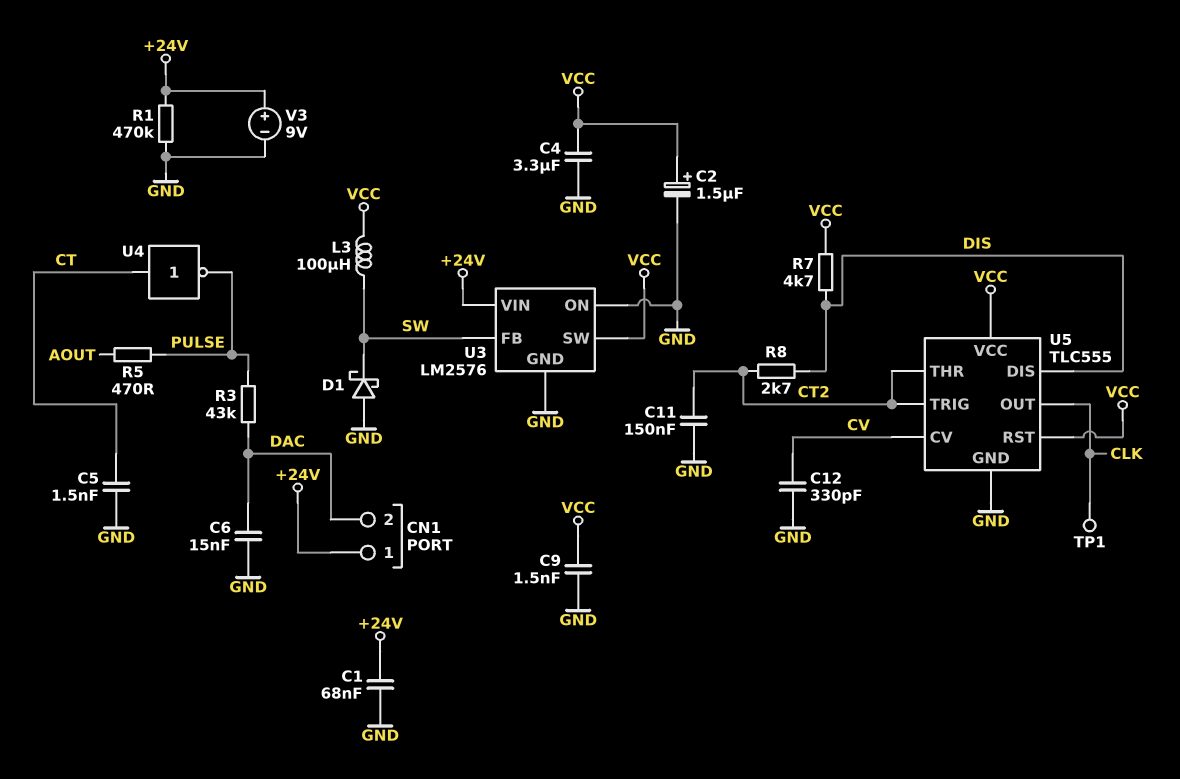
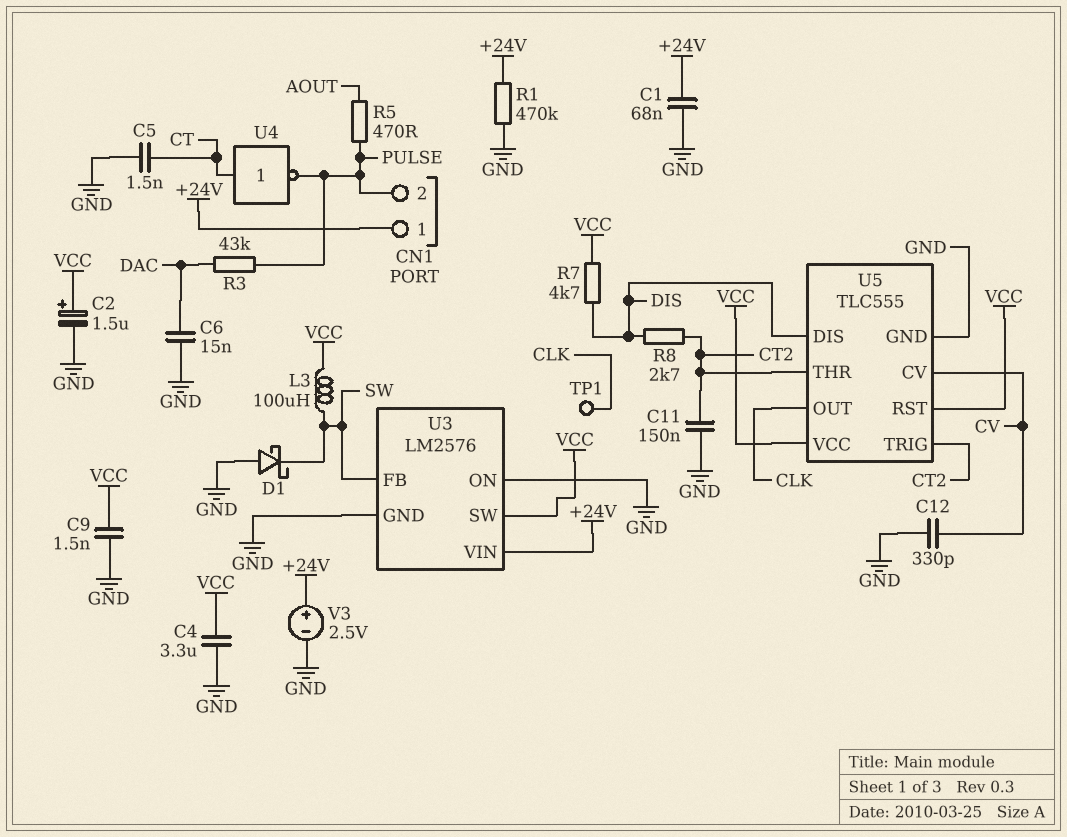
CN1 pin 2: DAC -> PULSE
V3: 9V (plus +24V, minus GND) -> 2.5V (plus +24V, minus GND)

